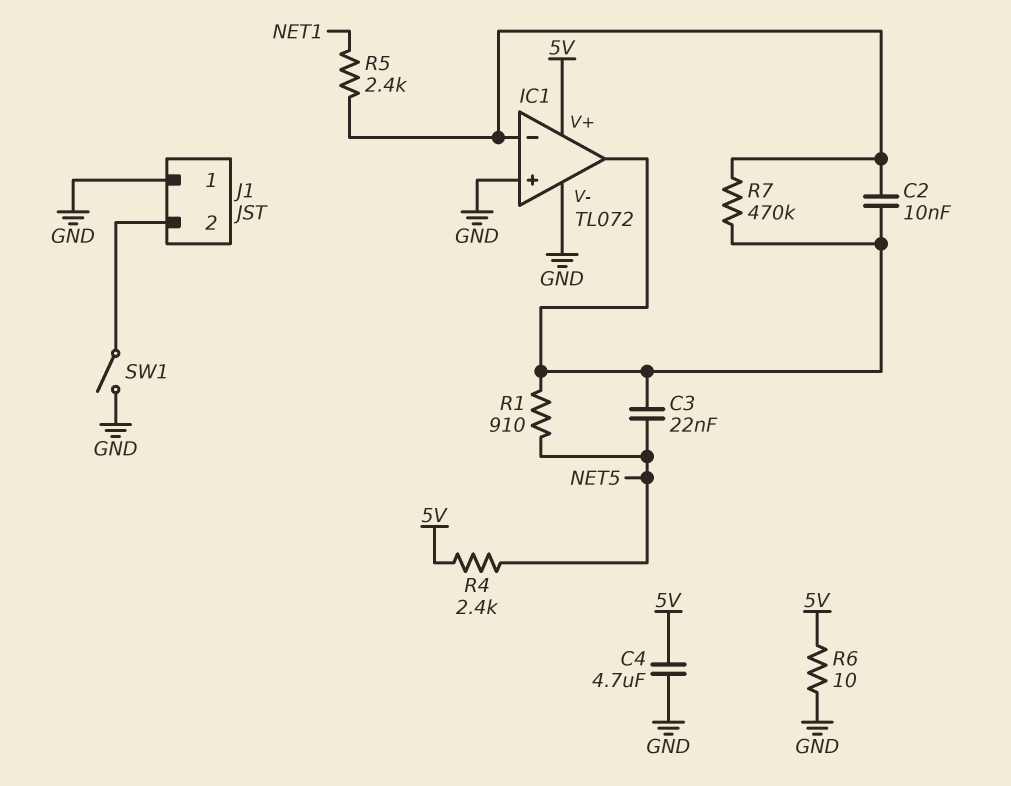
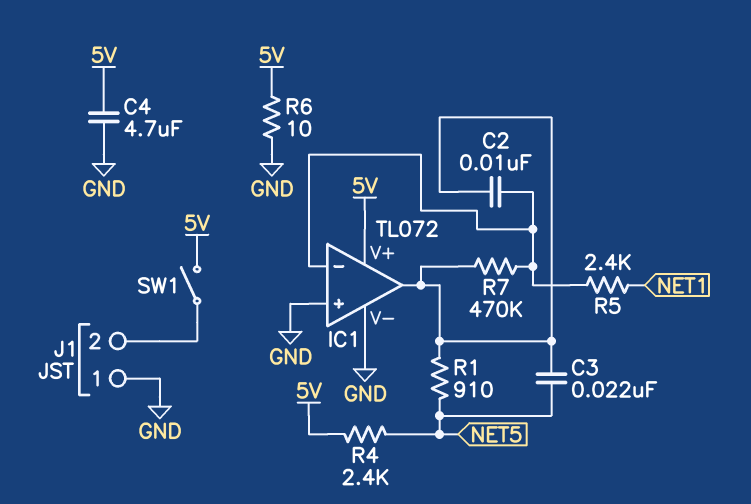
SW1: switch (GND, J1/2) -> switch (5V, J1/2)

